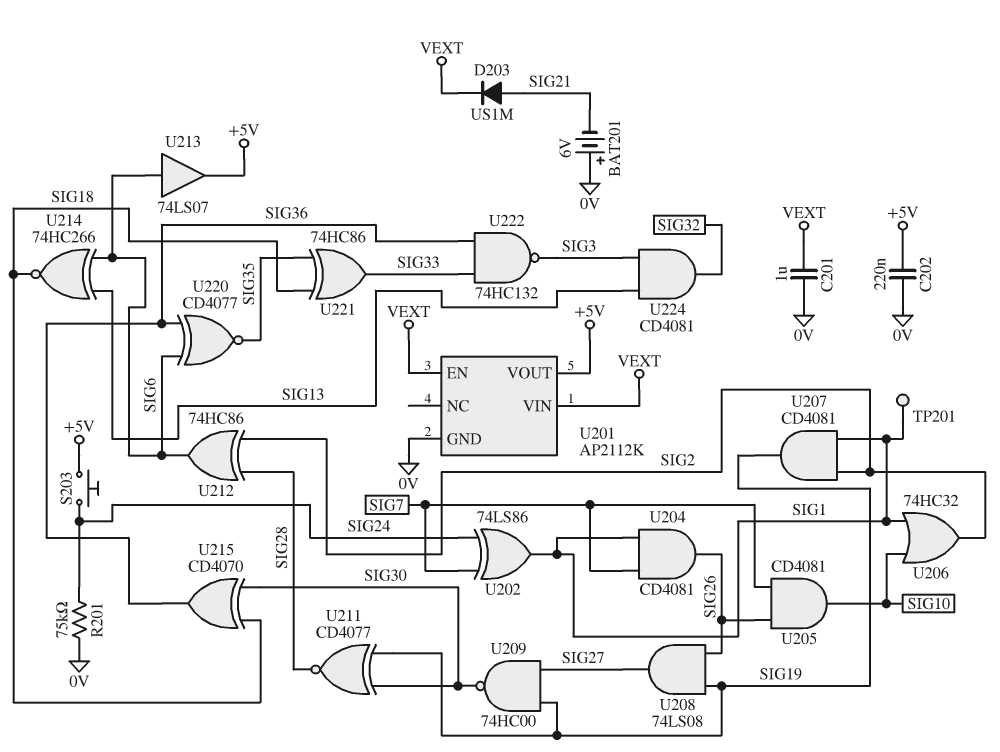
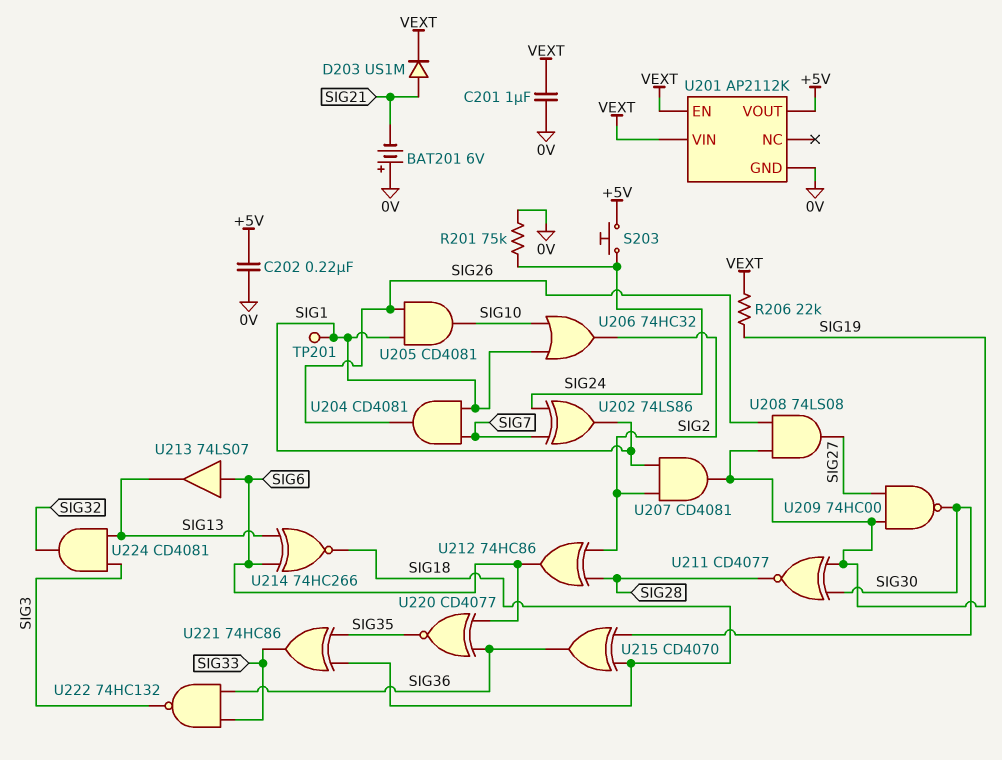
R206: none -> 22k (SIG19, VEXT)
U205: AND CD4081 (in SIG7, in SIG26, out SIG10) -> AND CD4081 (in SIG1, in SIG26, out SIG10)
U213: buffer 74LS07 (in SIG6, out +5V) -> buffer 74LS07 (in SIG6, out SIG13)

